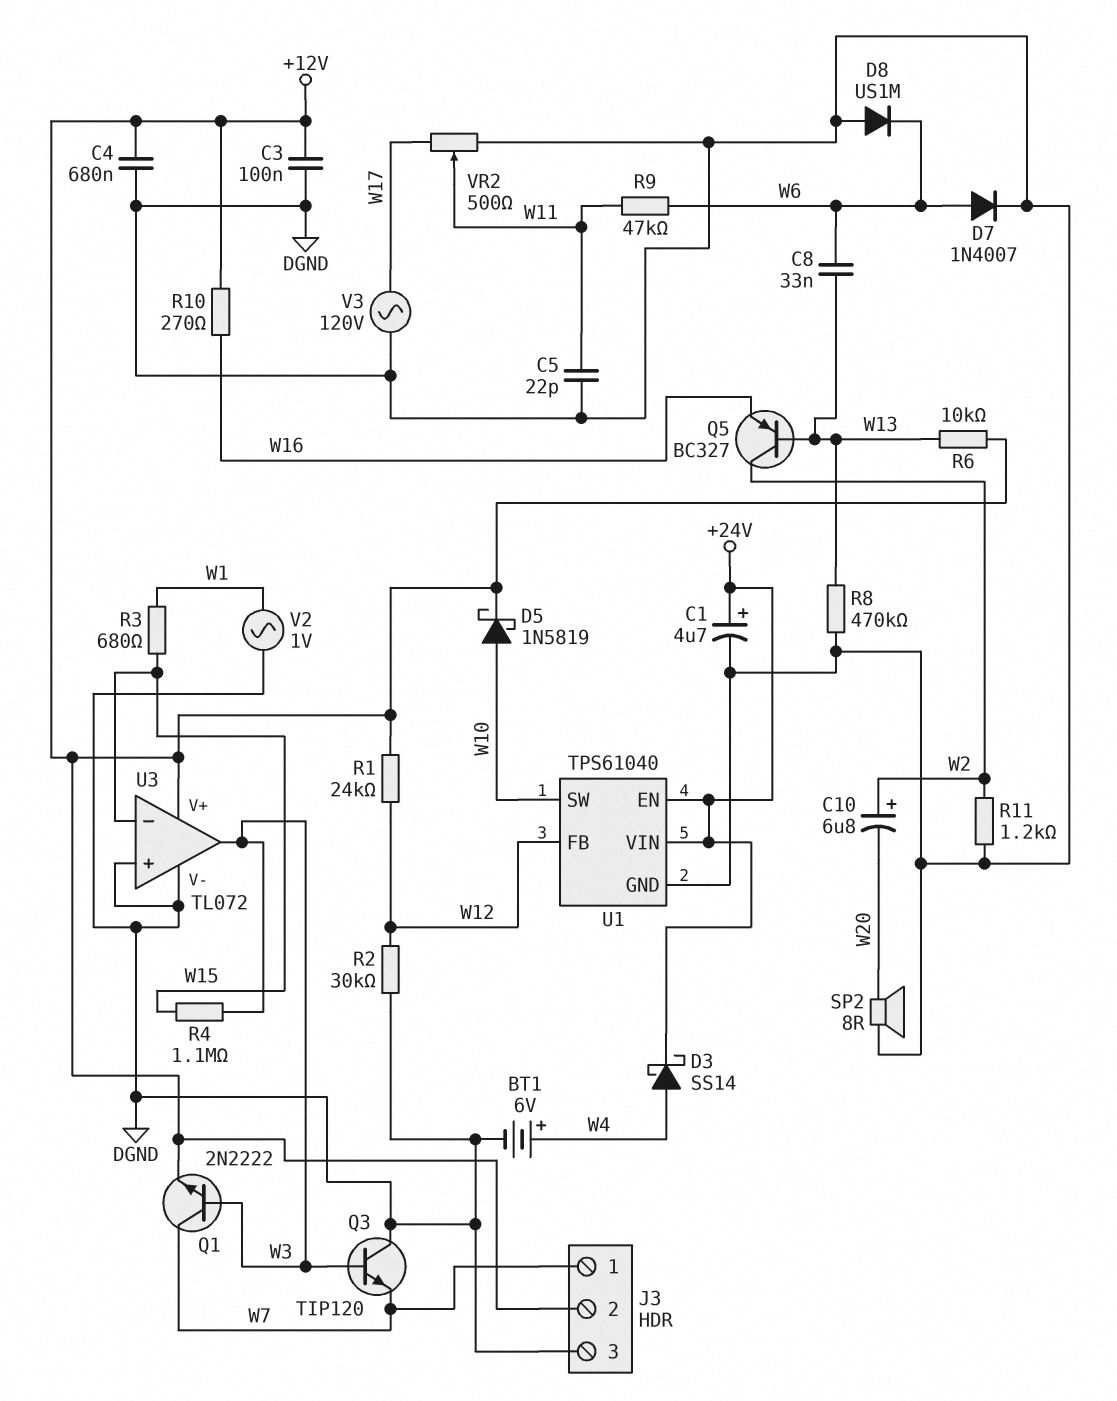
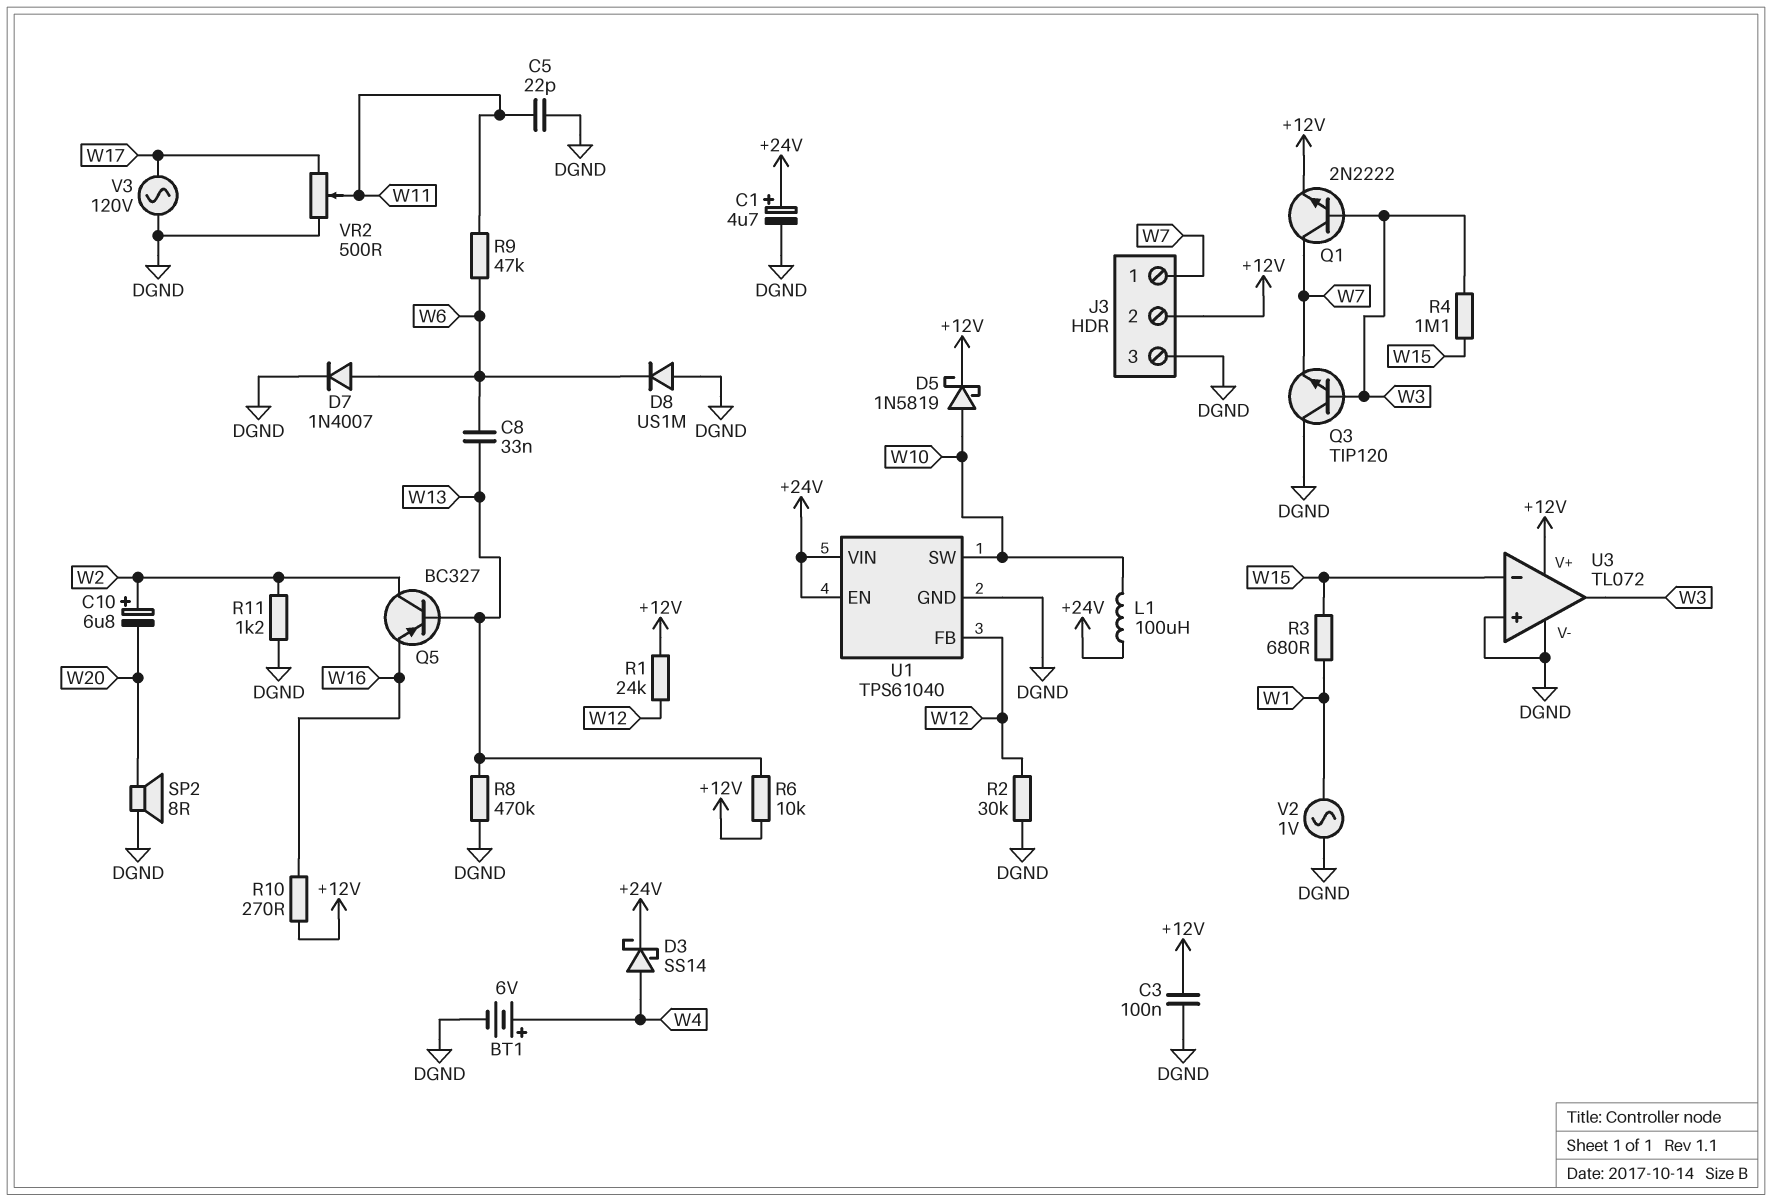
C4: 680nF (+12V, DGND) -> none
L1: none -> 100uH (+24V, W10)

